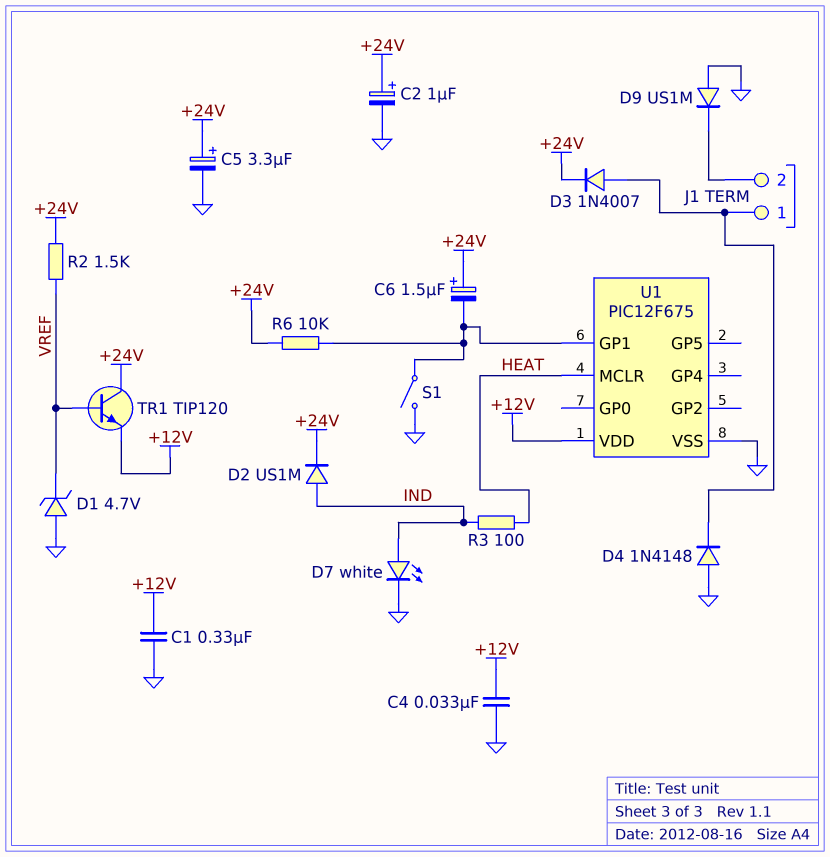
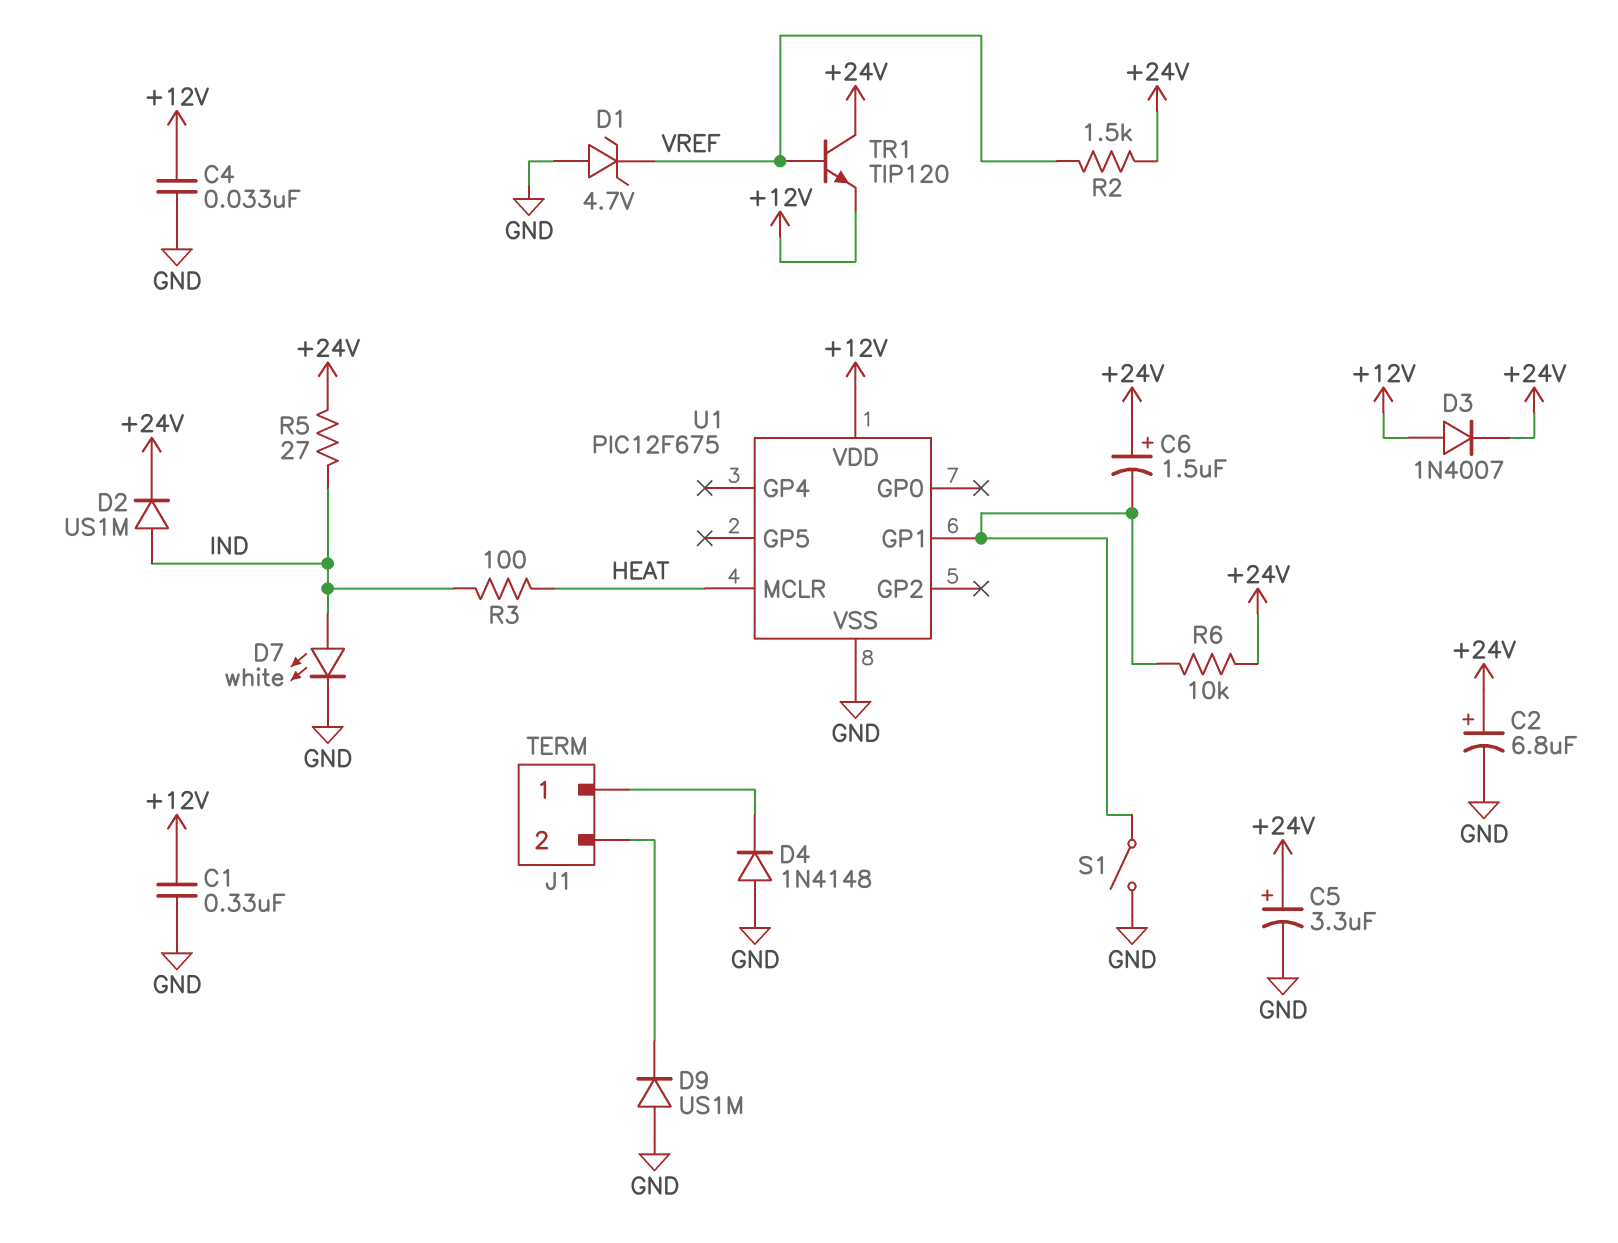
C2: 1uF (plus +24V, minus GND) -> 6.8uF (plus +24V, minus GND)
D3: diode 1N4007 (A J1/1, K +24V) -> diode 1N4007 (A +12V, K +24V)
R5: none -> 27 (+24V, IND)

